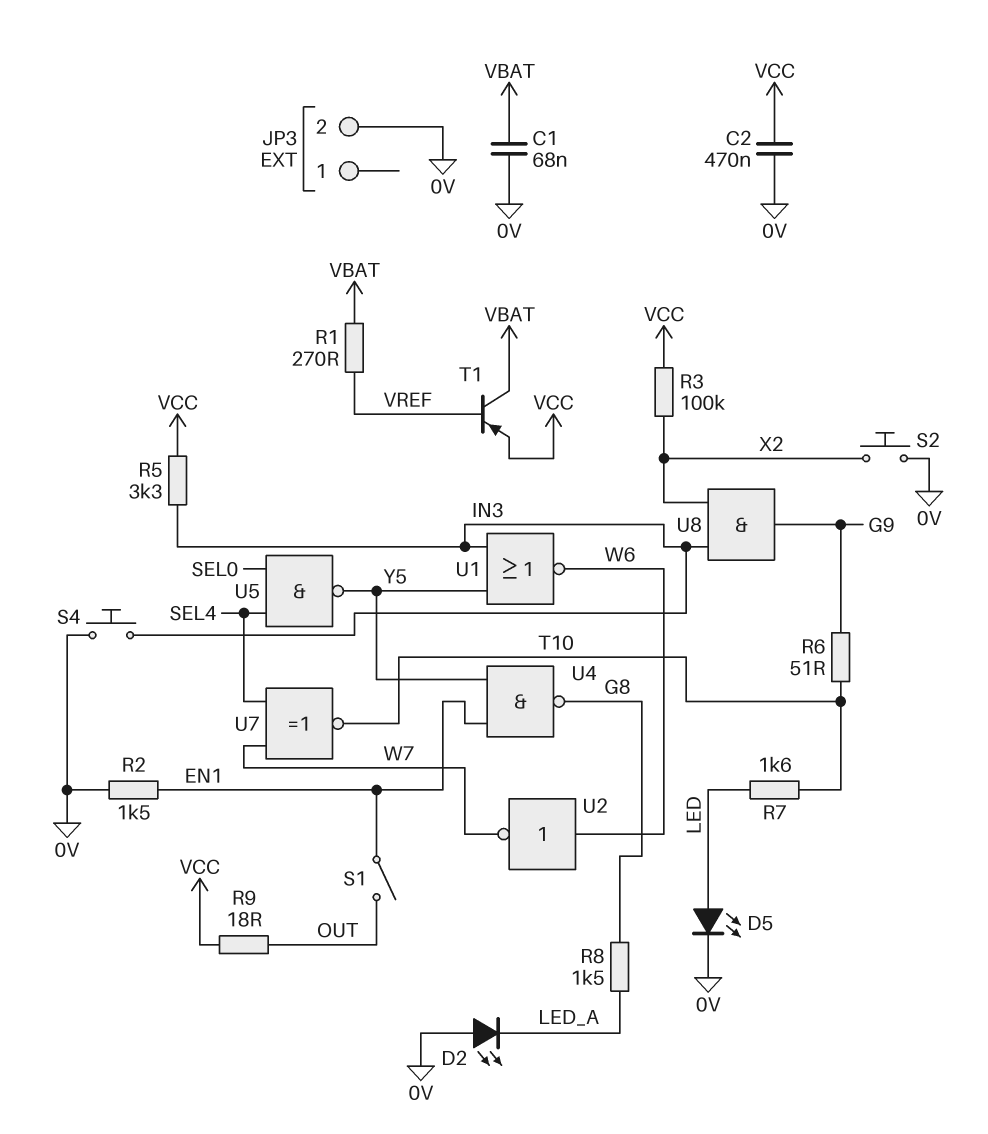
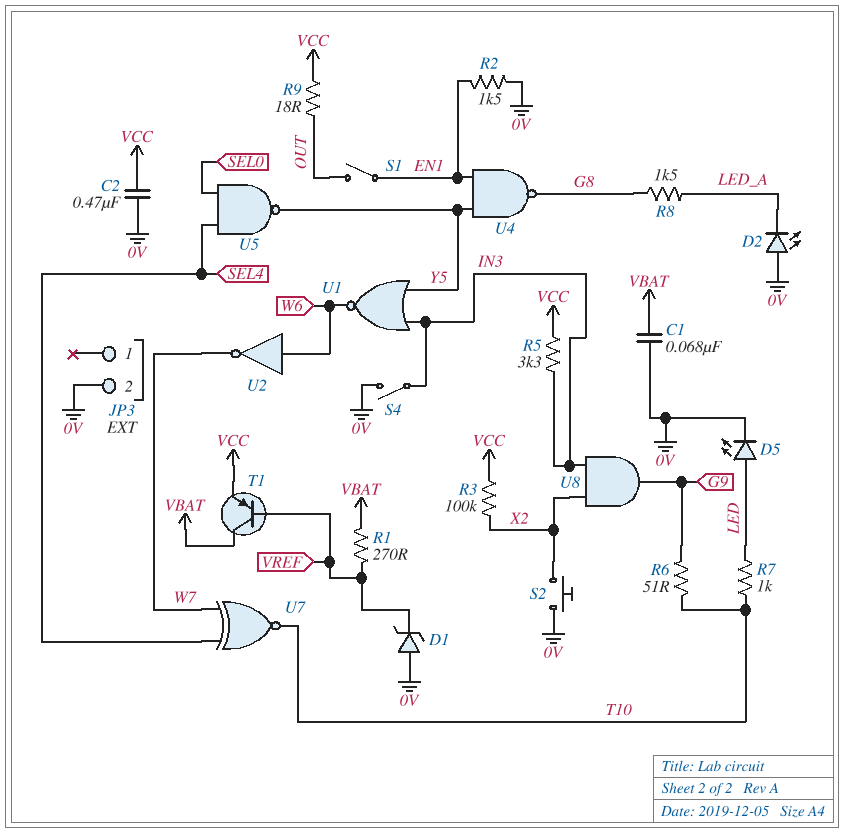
D1: none -> zener (A 0V, K VREF)
R7: 1.6k (LED, T10) -> 1k (LED, T10)
S4: button (0V, IN3) -> switch (0V, IN3)

